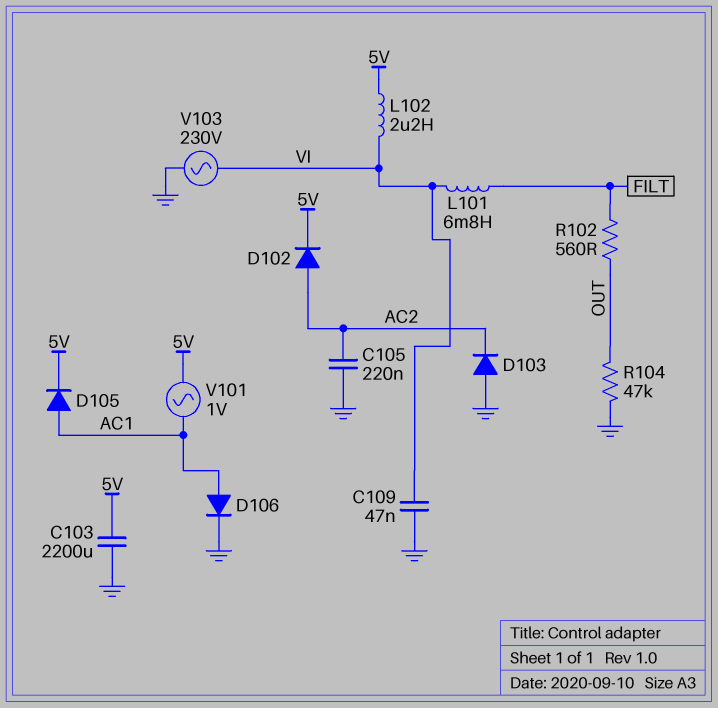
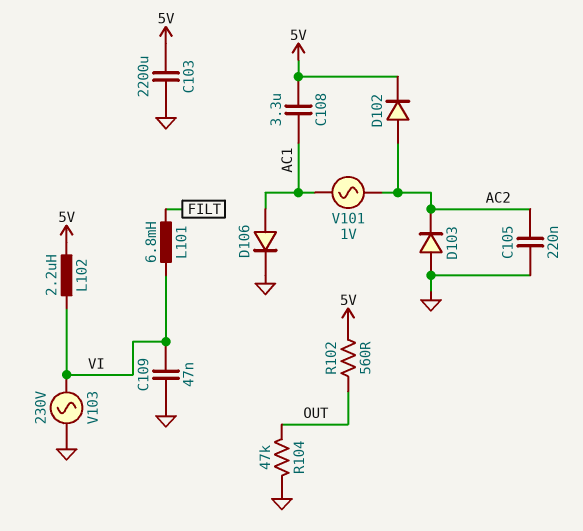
C108: none -> 3.3uF (5V, AC1)
D105: diode (A AC1, K 5V) -> none
R102: 560 (FILT, OUT) -> 560 (5V, OUT)
V101: AC 1V (5V, AC1) -> AC 1V (AC1, AC2)

